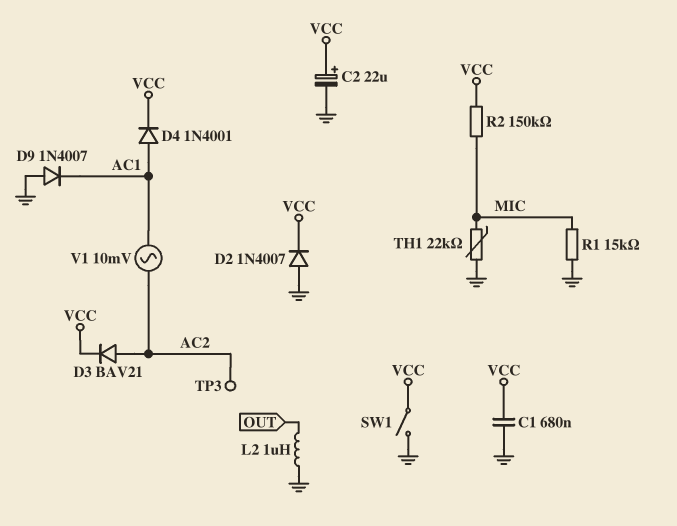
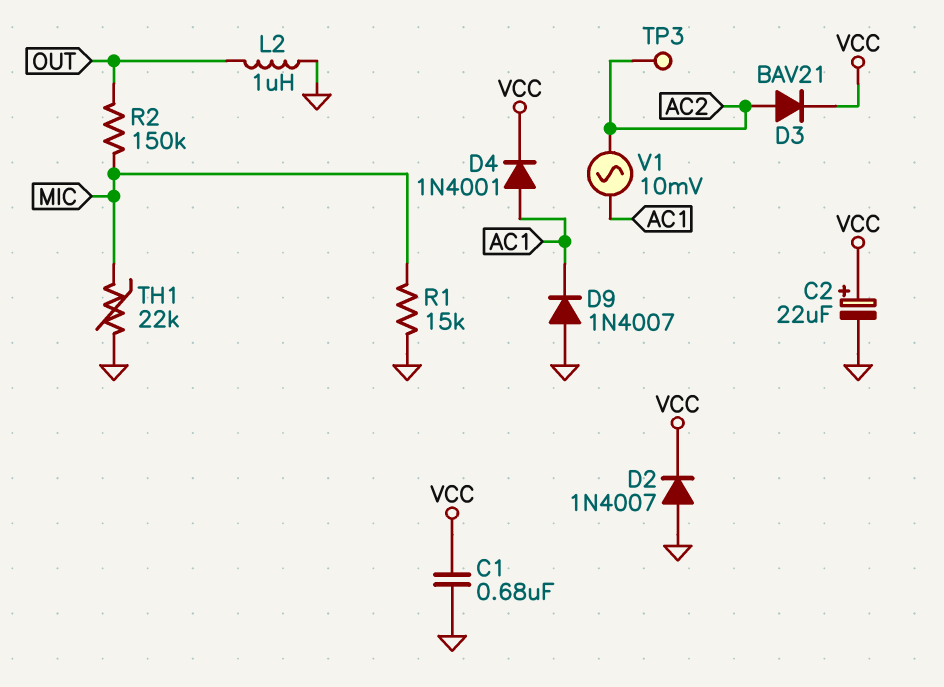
R2: 150k (MIC, VCC) -> 150k (MIC, OUT)
SW1: switch (GND, VCC) -> none

